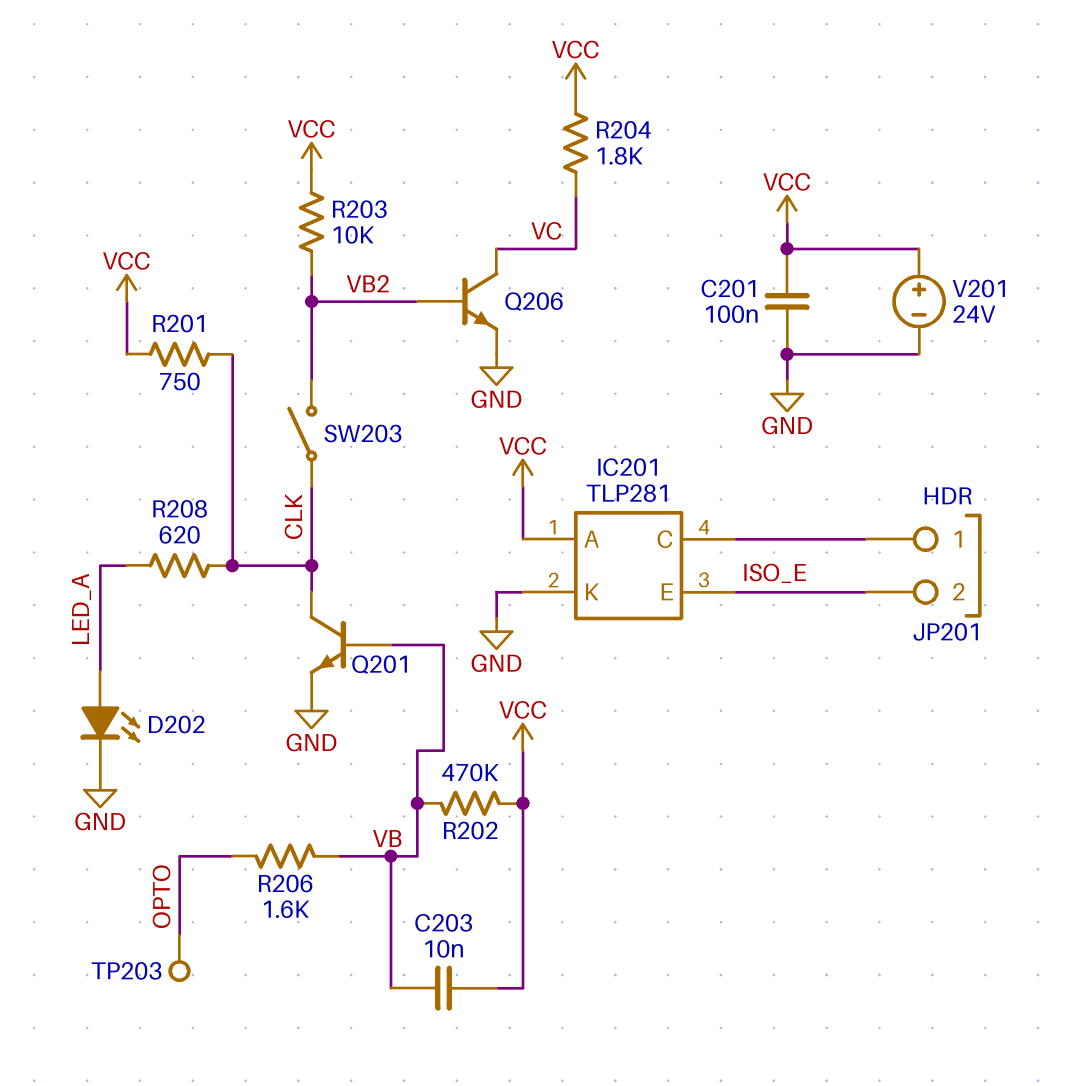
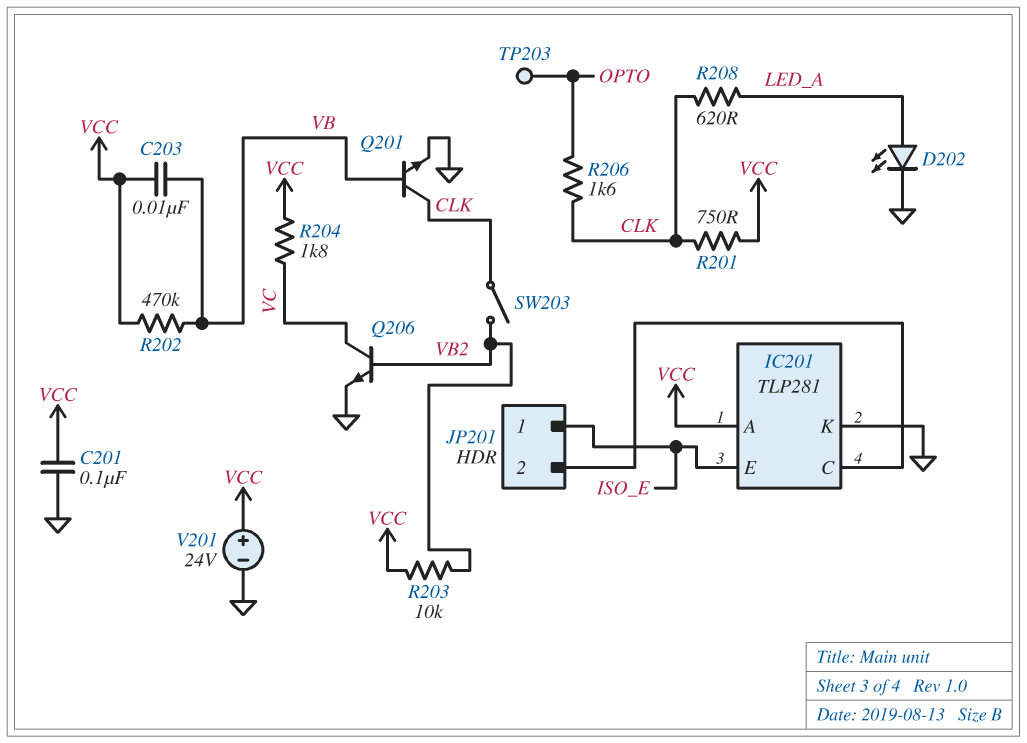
JP201 pin 1: IC201/C -> ISO_E
JP201 pin 2: ISO_E -> IC201/C
R206: 1.6k (OPTO, VB) -> 1.6k (CLK, OPTO)

